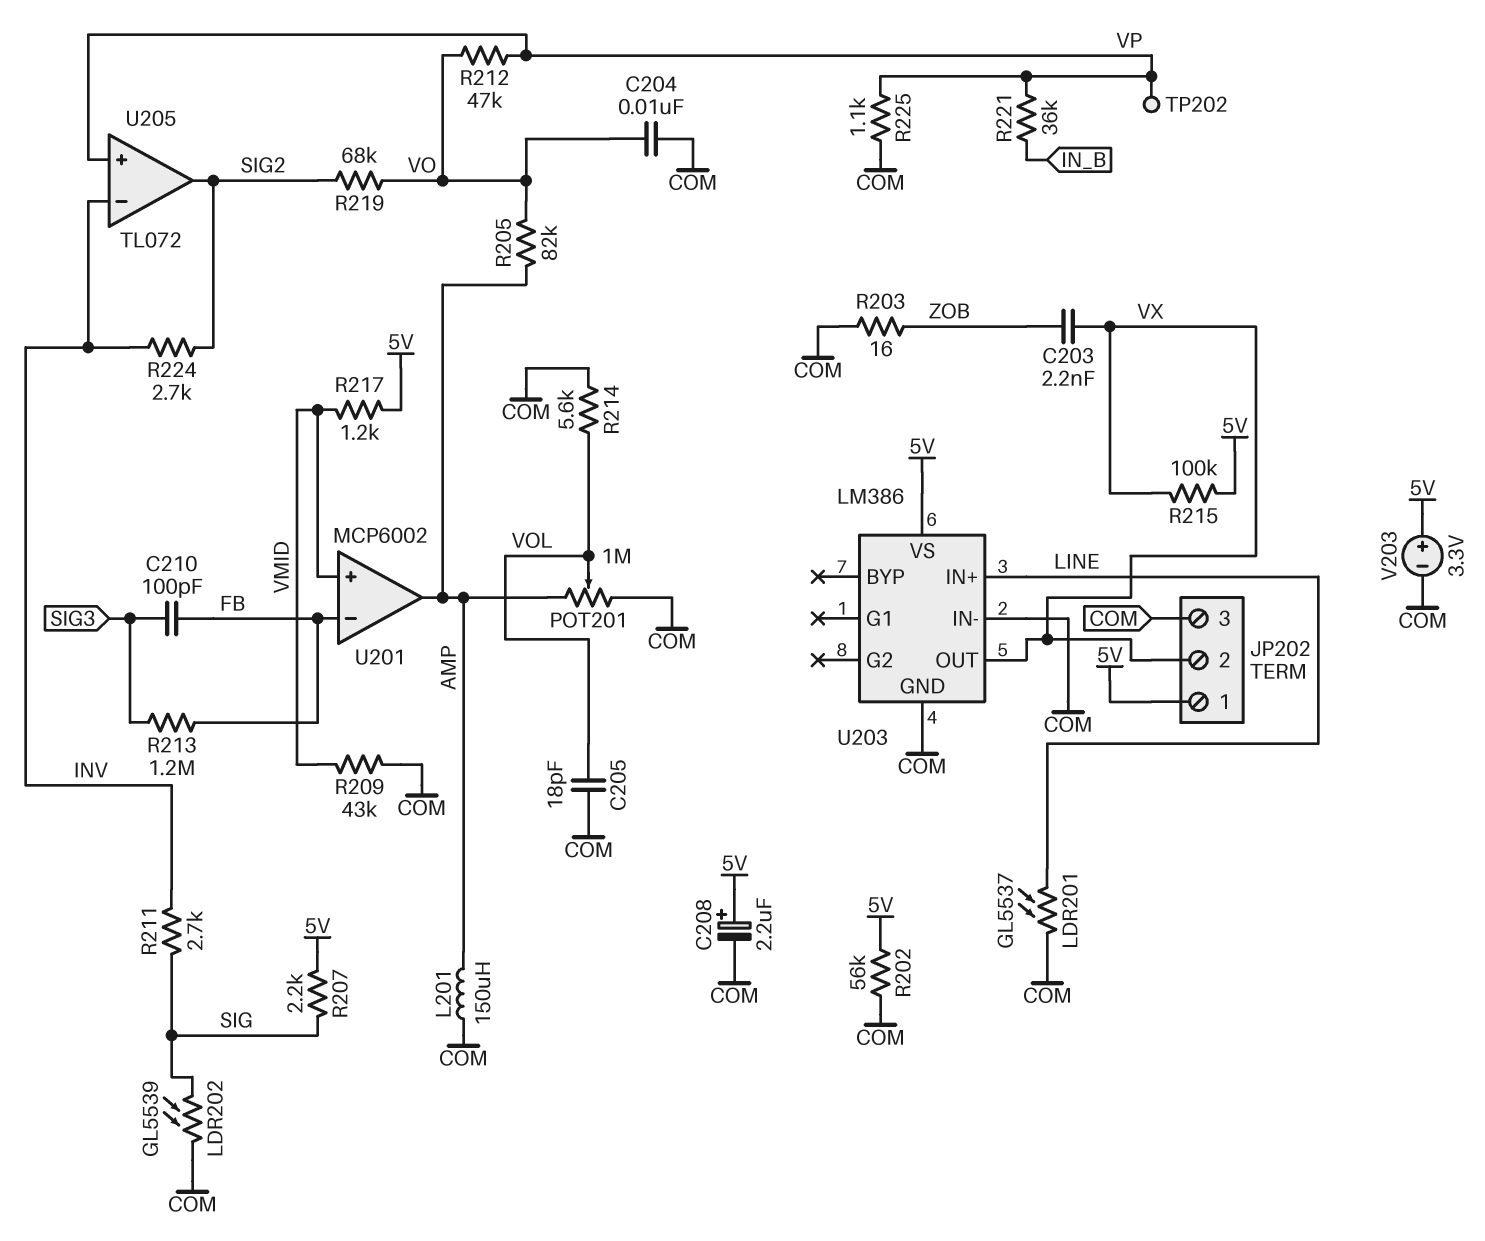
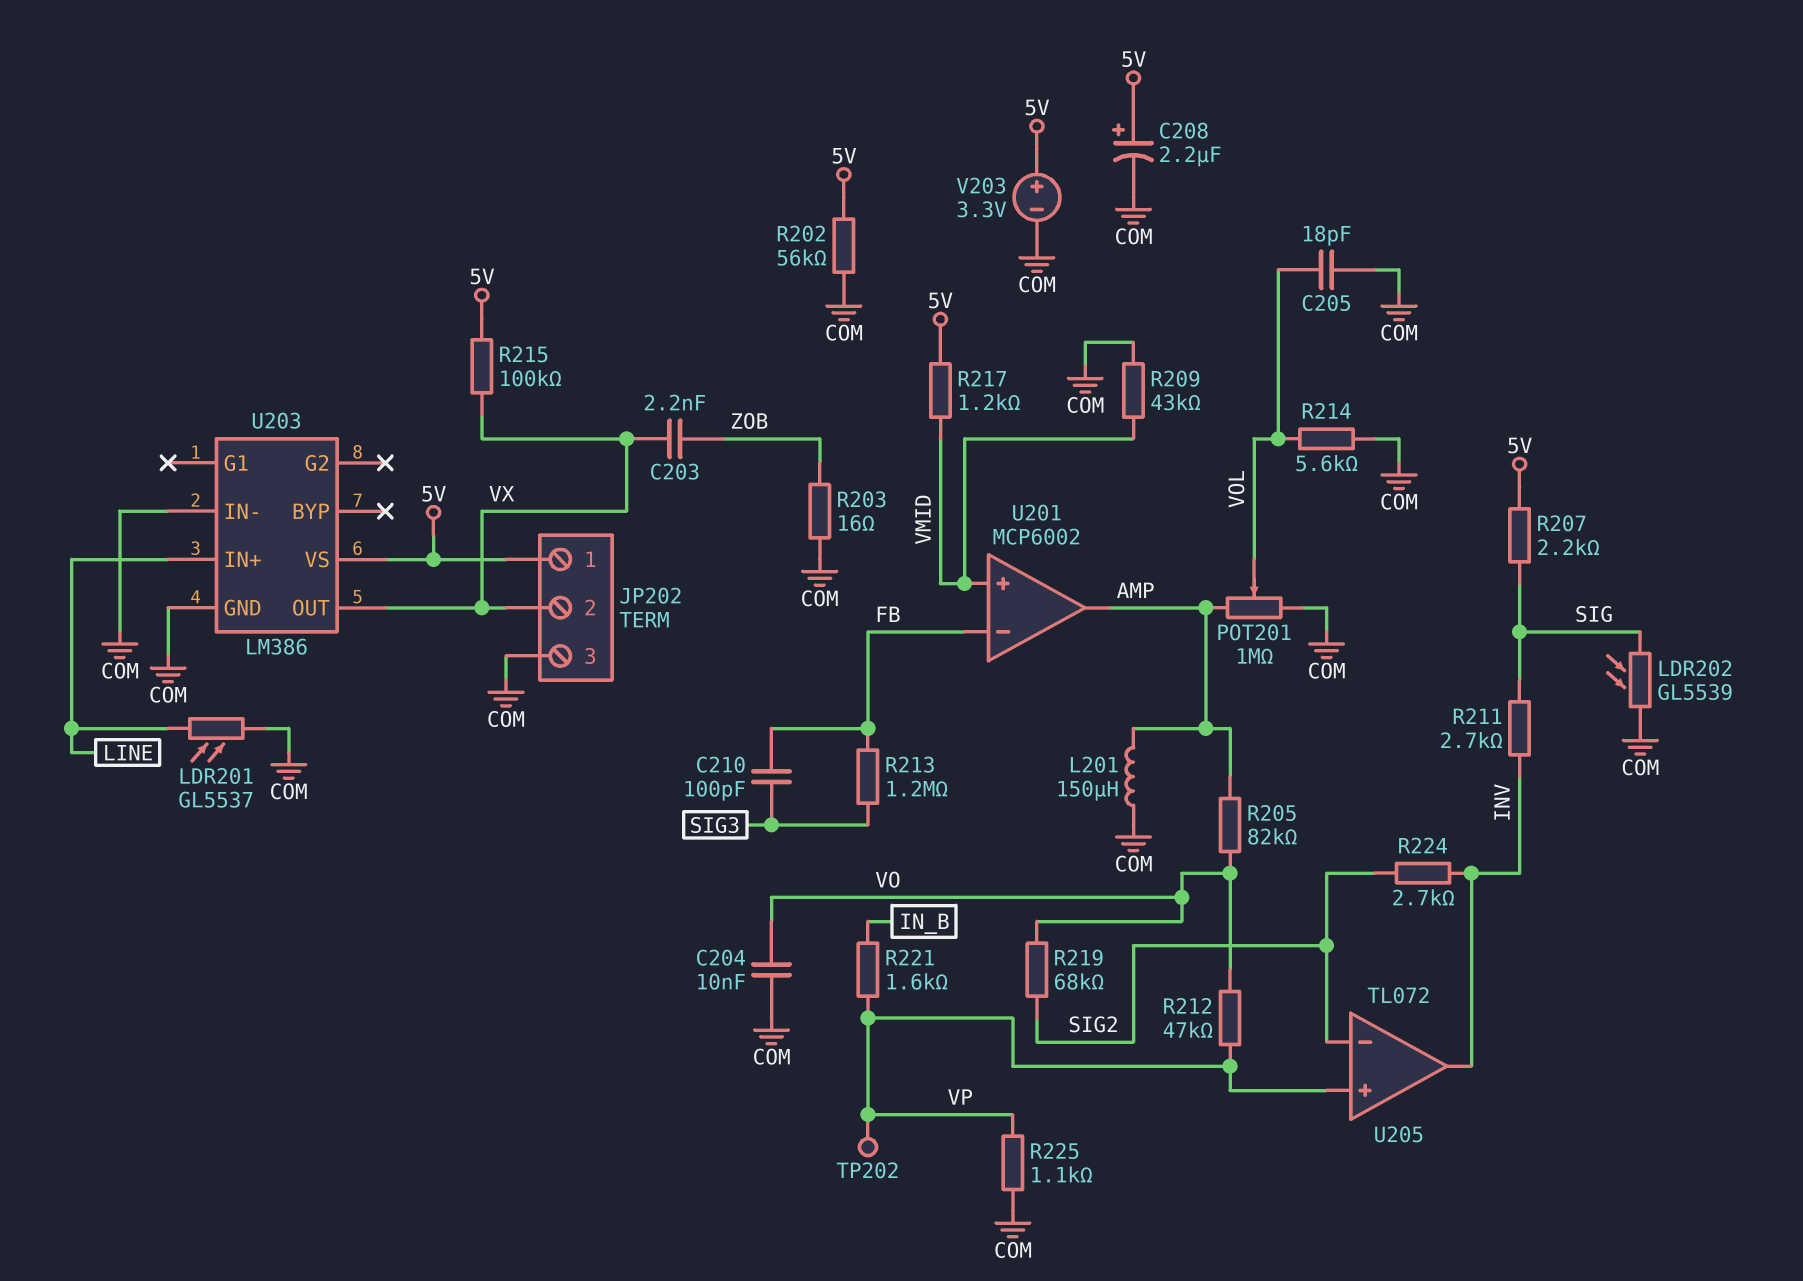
R221: 36k (IN_B, VP) -> 1.6k (IN_B, VP)
U205 pin in-: INV -> SIG2
U205 pin out: SIG2 -> INV

